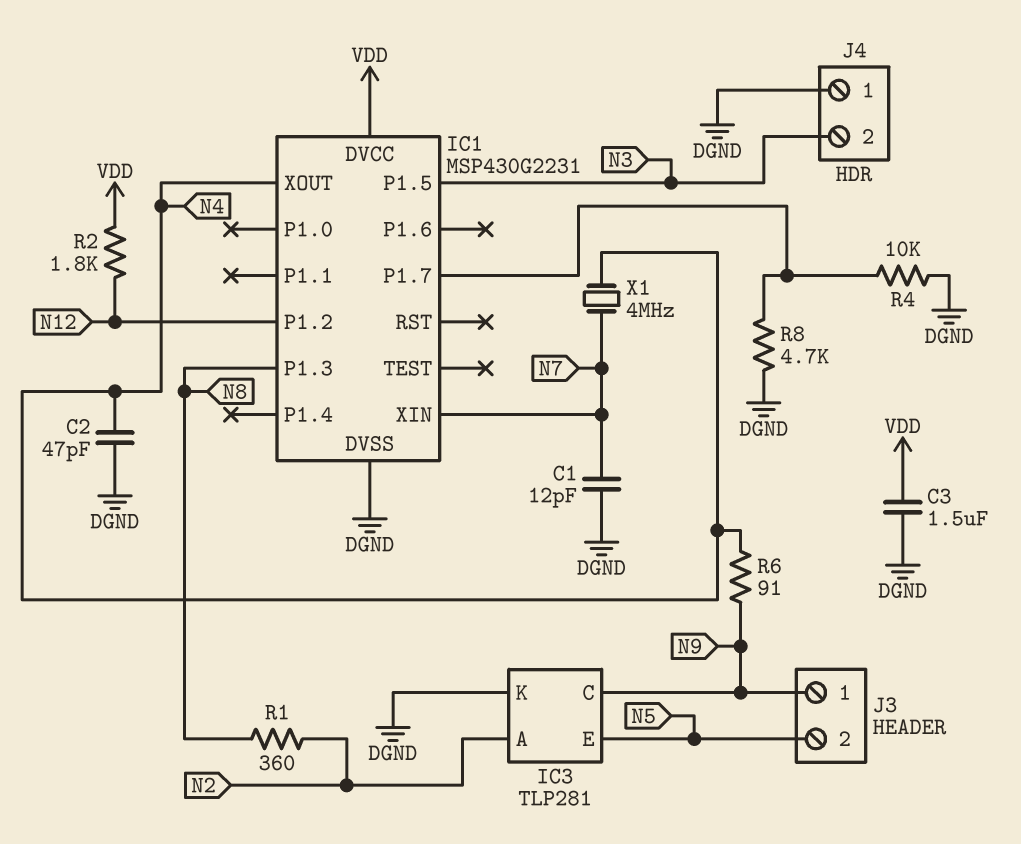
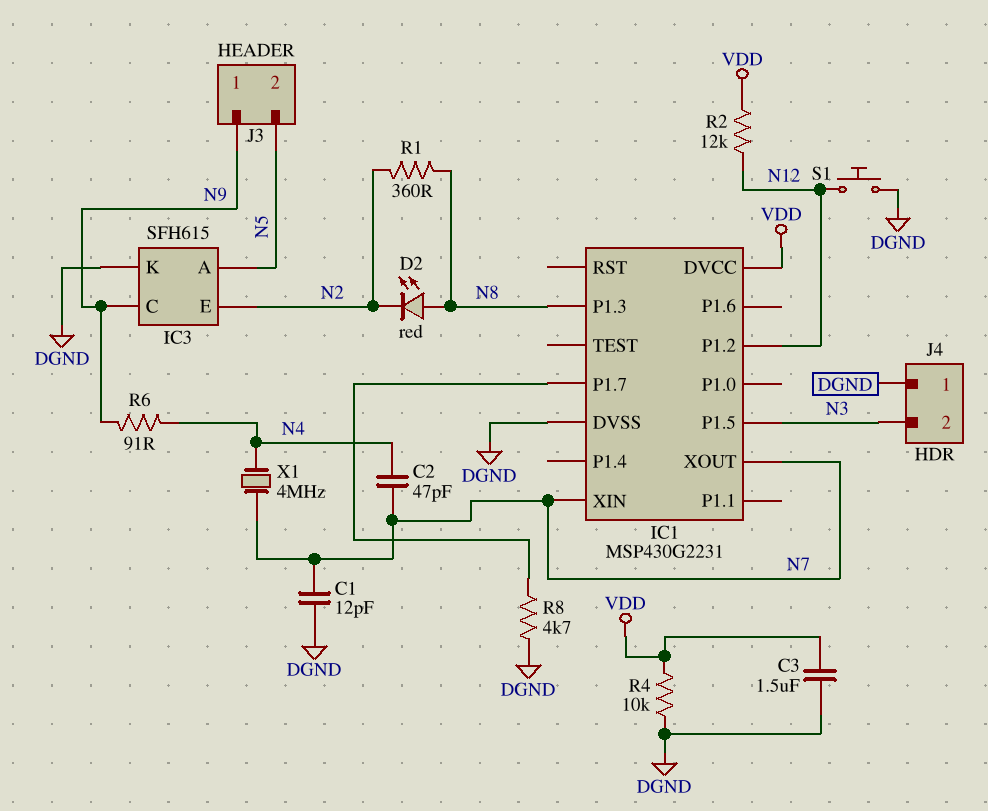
C2: 47pF (DGND, N4) -> 47pF (N4, N7)
D2: none -> LED red (A N8, K N2)
IC1 pin XOUT: N4 -> N7
IC3: TLP281 -> SFH615
IC3 pin A: N2 -> N5
IC3 pin E: N5 -> N2
R2: 1.8k (N12, VDD) -> 12k (N12, VDD)
R4: 10k (DGND, IC1/P1.7) -> 10k (DGND, VDD)
S1: none -> button (DGND, N12)

